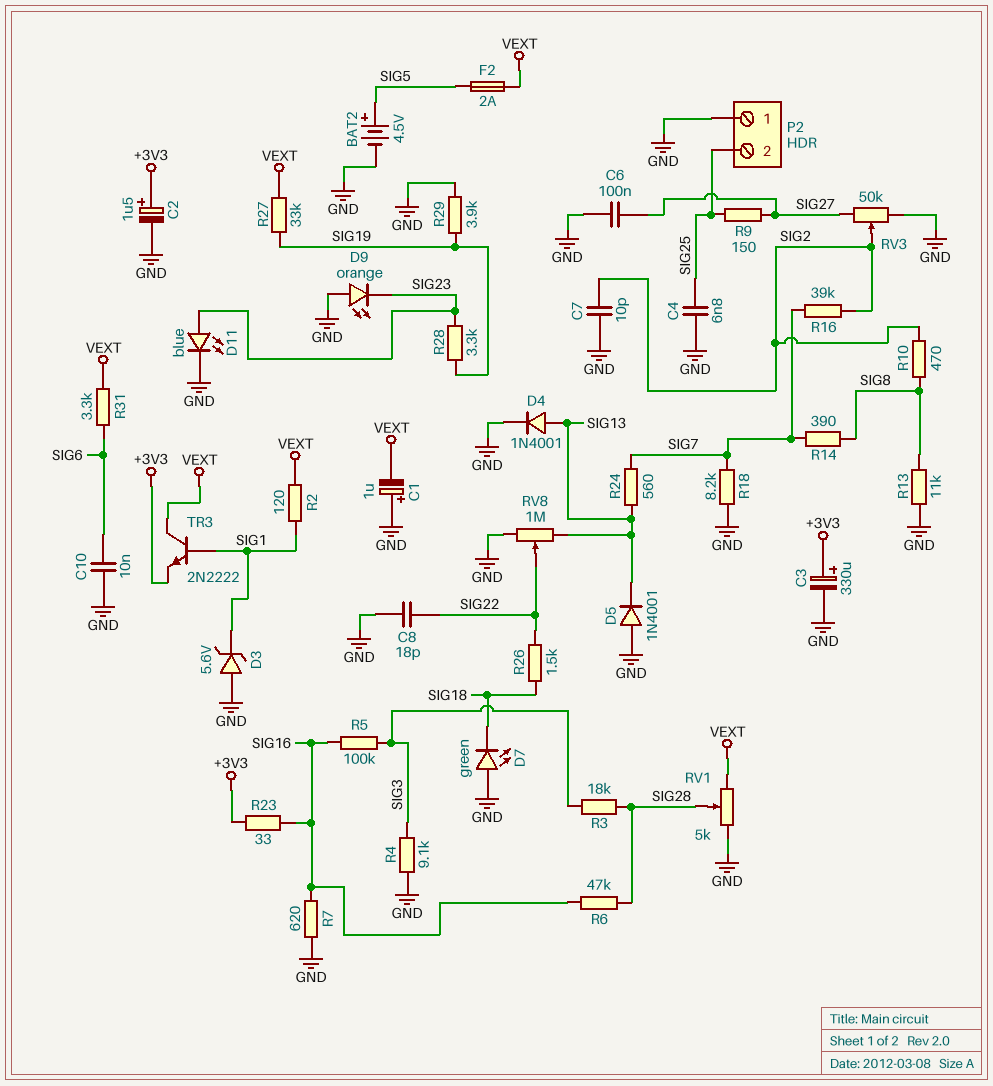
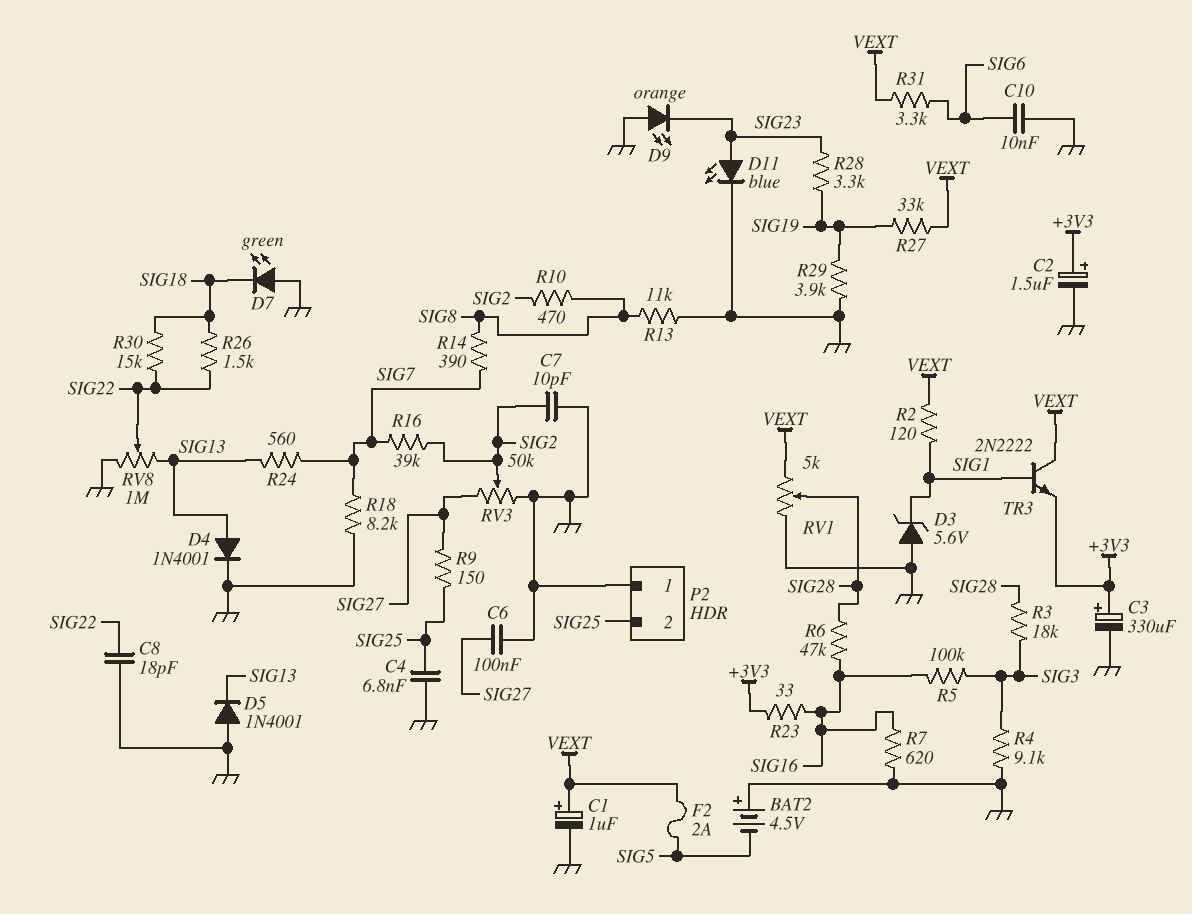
BAT2: 4.5V (plus SIG5, minus GND) -> 4.5V (plus GND, minus SIG5)
C1: 1uF (plus GND, minus VEXT) -> 1uF (plus VEXT, minus GND)
R30: none -> 15k (SIG18, SIG22)

